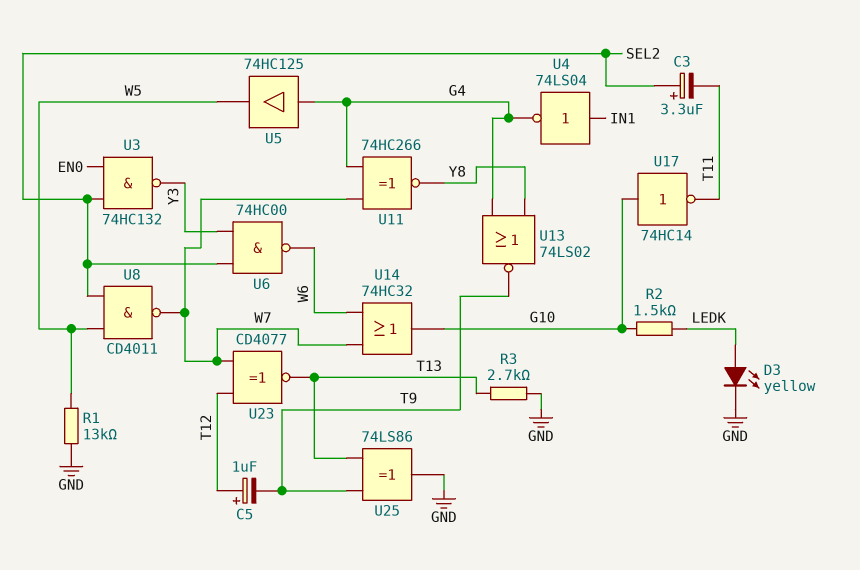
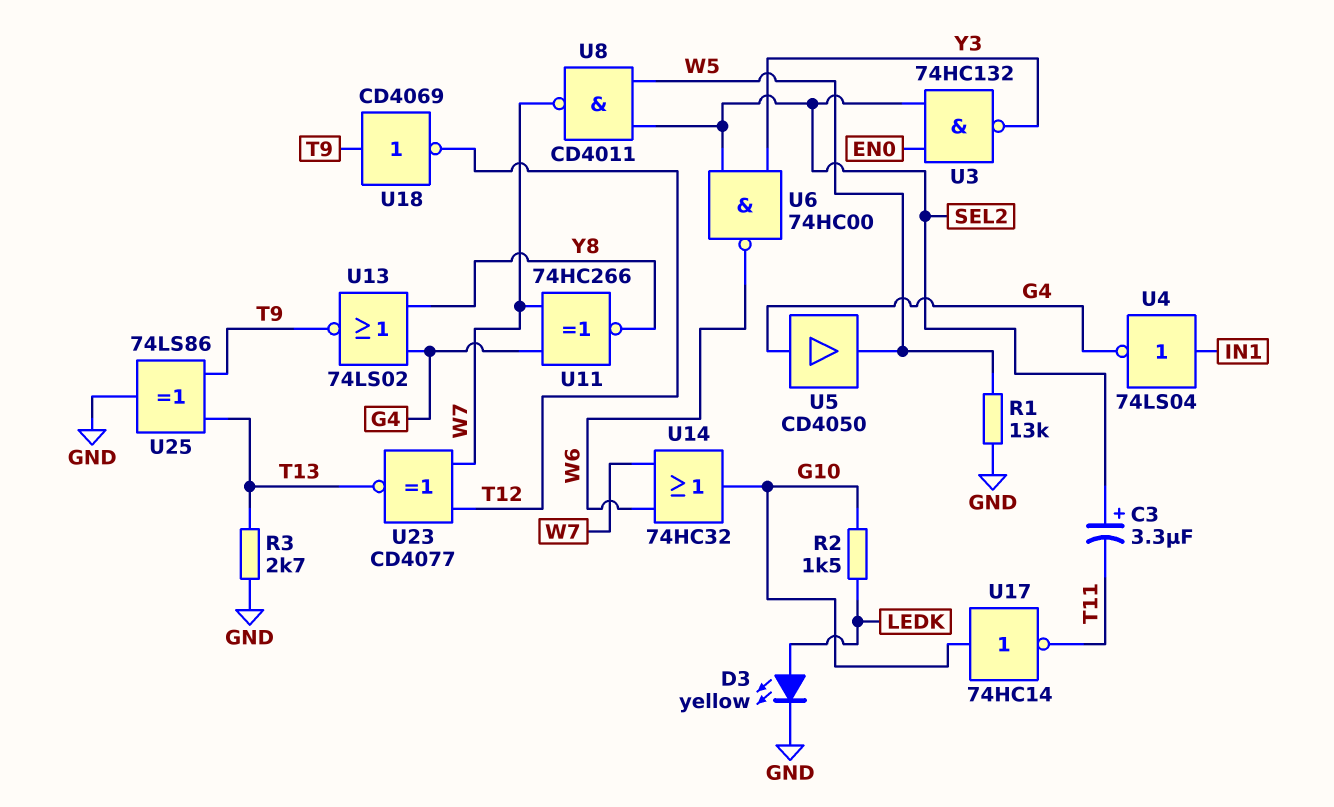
C5: 1uF (plus T12, minus T9) -> none
U5: buffer 74HC125 (in G4, out W5) -> buffer CD4050 (in G4, out W5)
U18: none -> NOT CD4069 (in T9, out T12)

